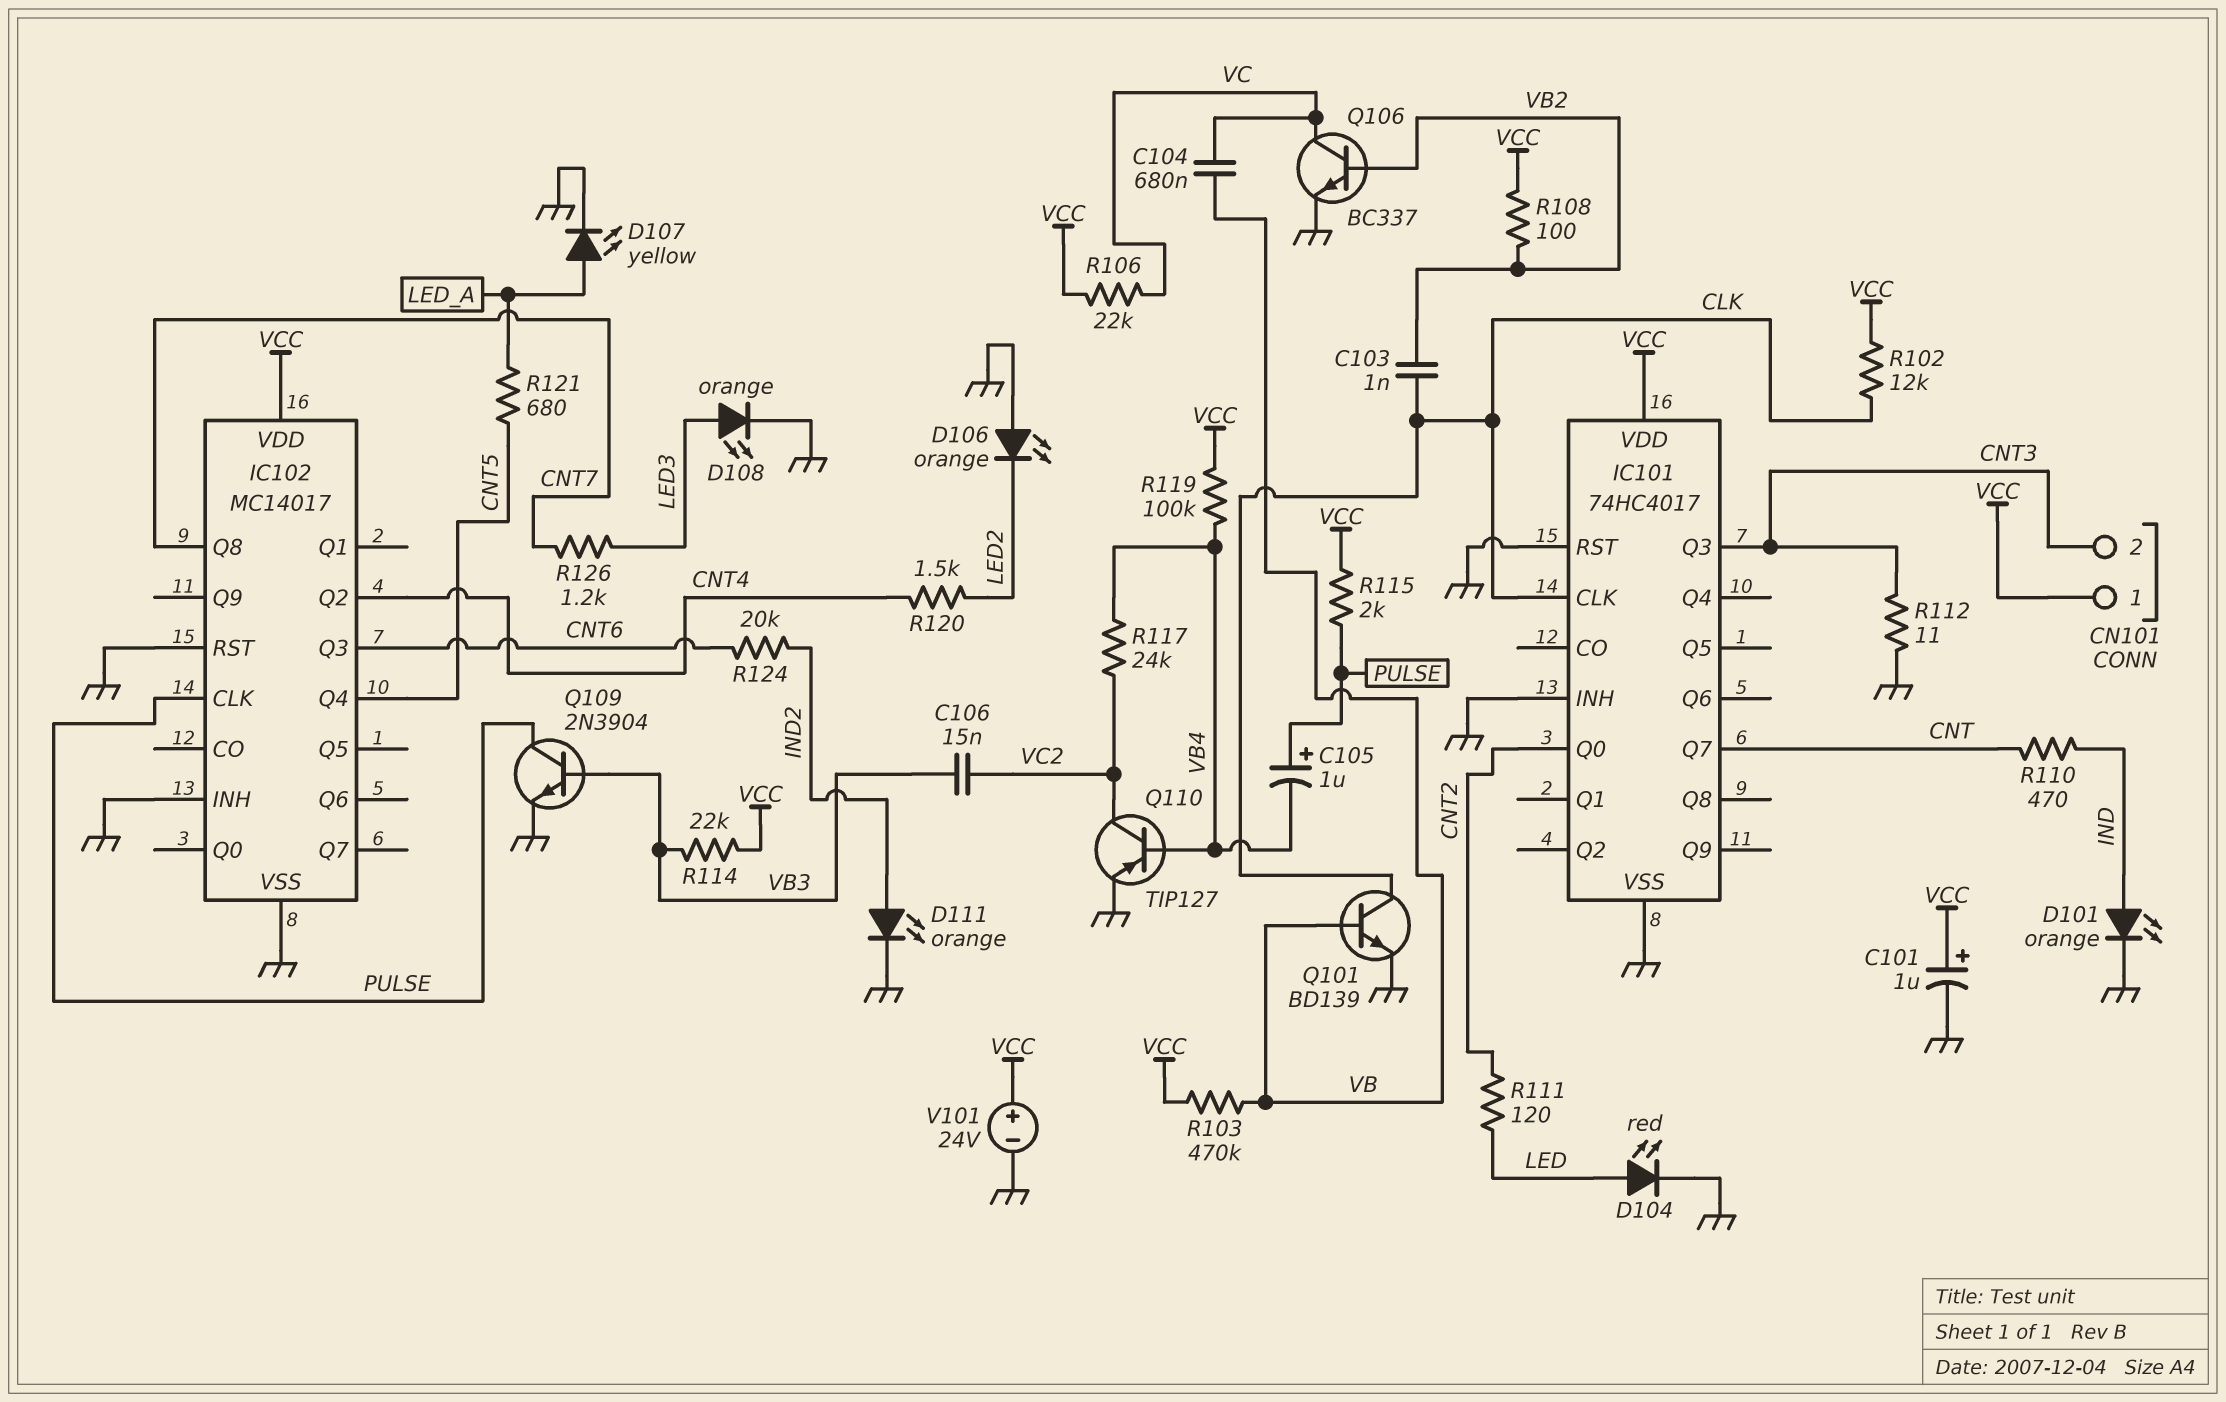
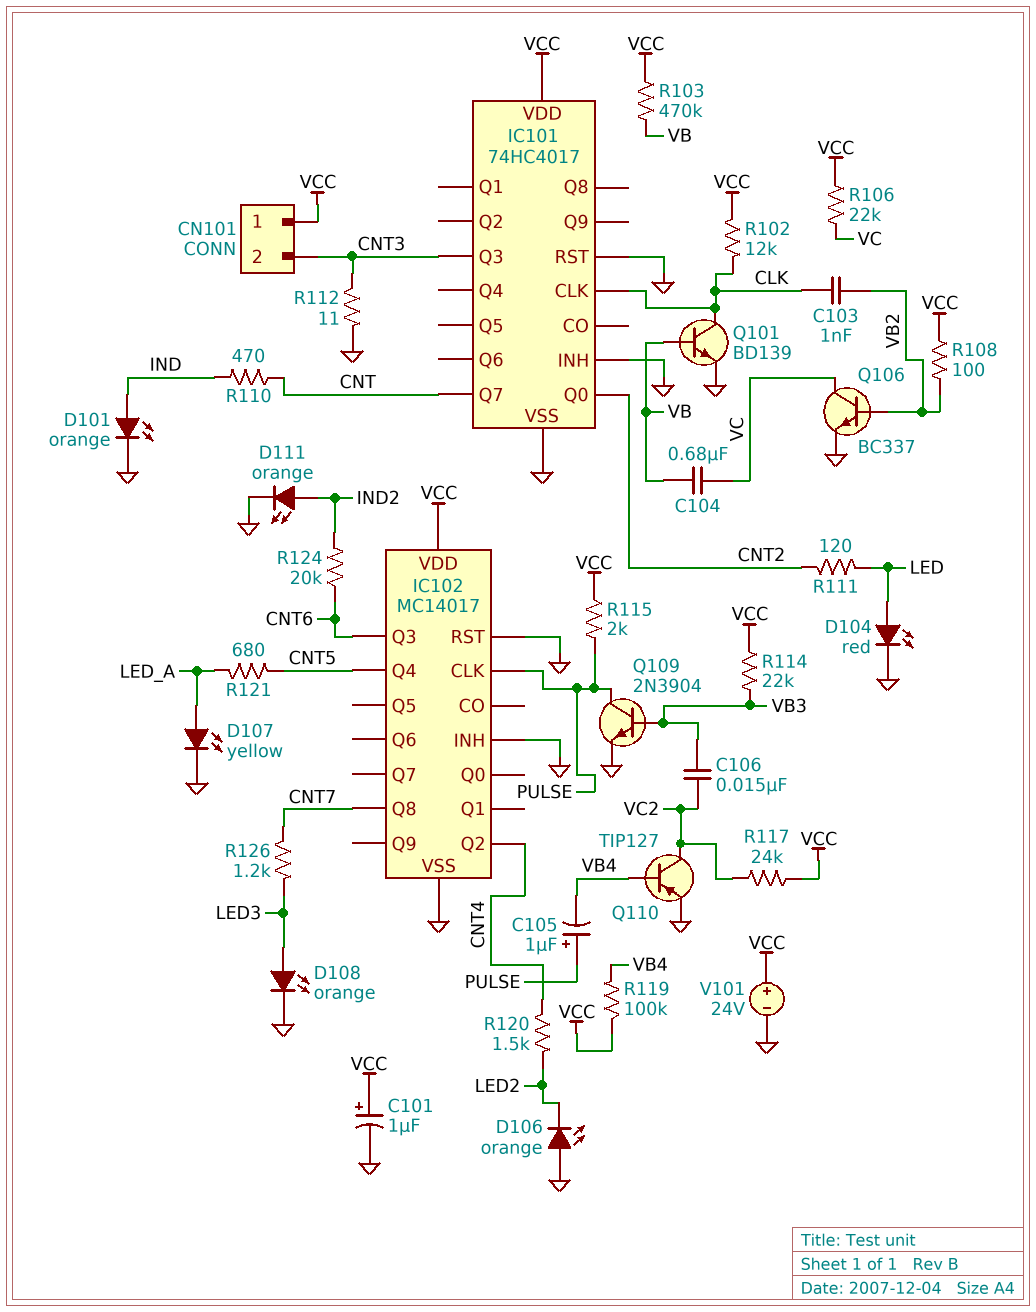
R117: 24k (VB4, VC2) -> 24k (VC2, VCC)

